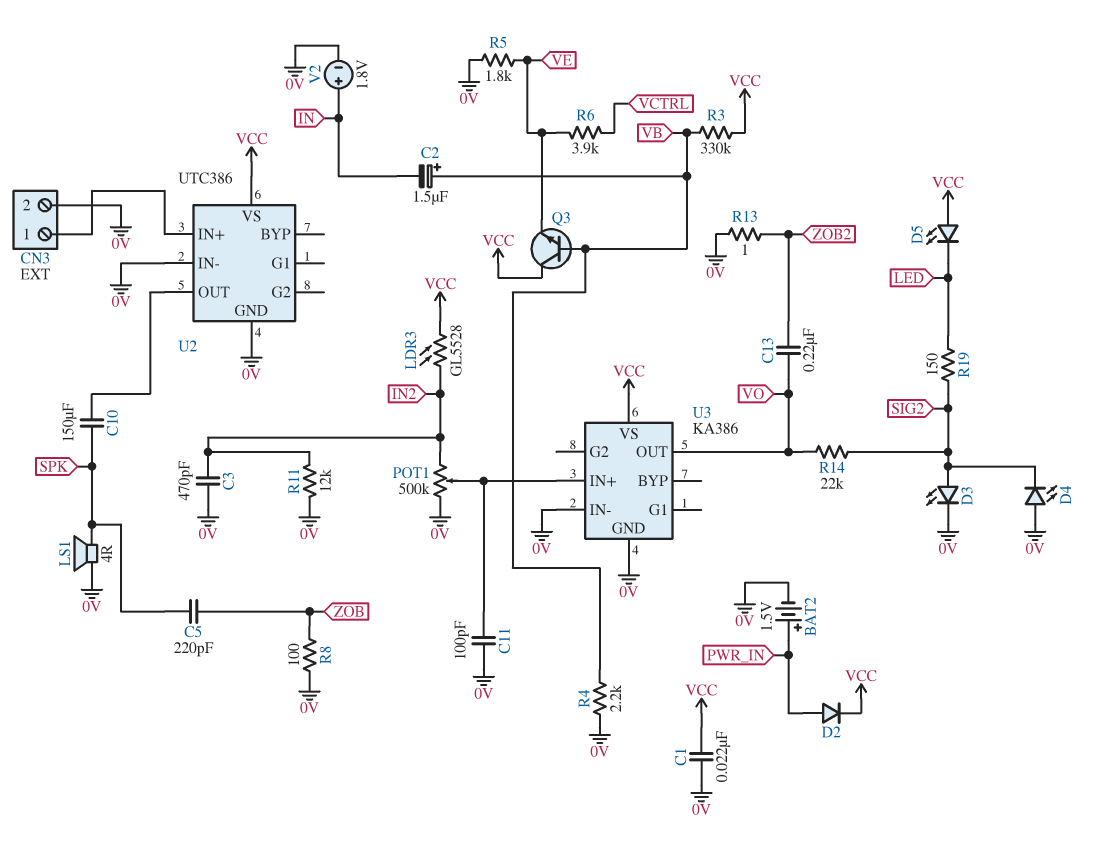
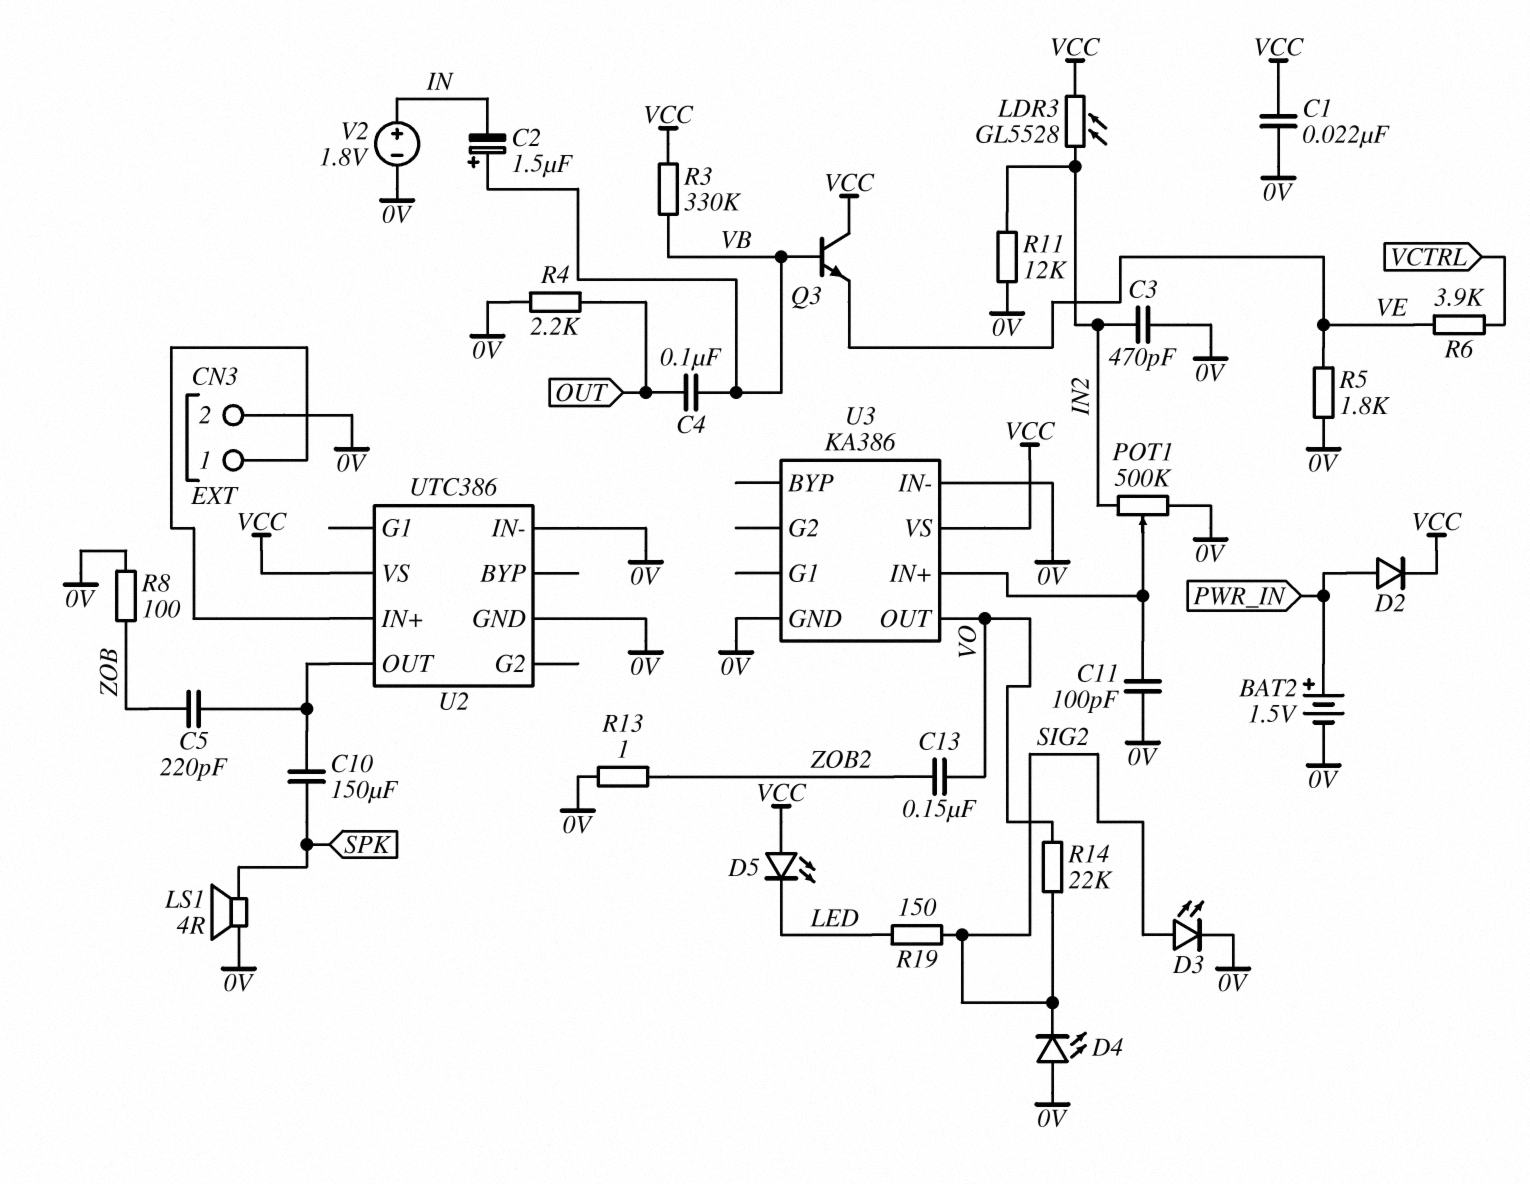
C4: none -> 100nF (OUT, VB)
C5: 220pF (SPK, ZOB) -> 220pF (U2/OUT, ZOB)
C13: 220nF (VO, ZOB2) -> 150nF (VO, ZOB2)
R4: 2.2k (0V, VB) -> 2.2k (0V, OUT)

